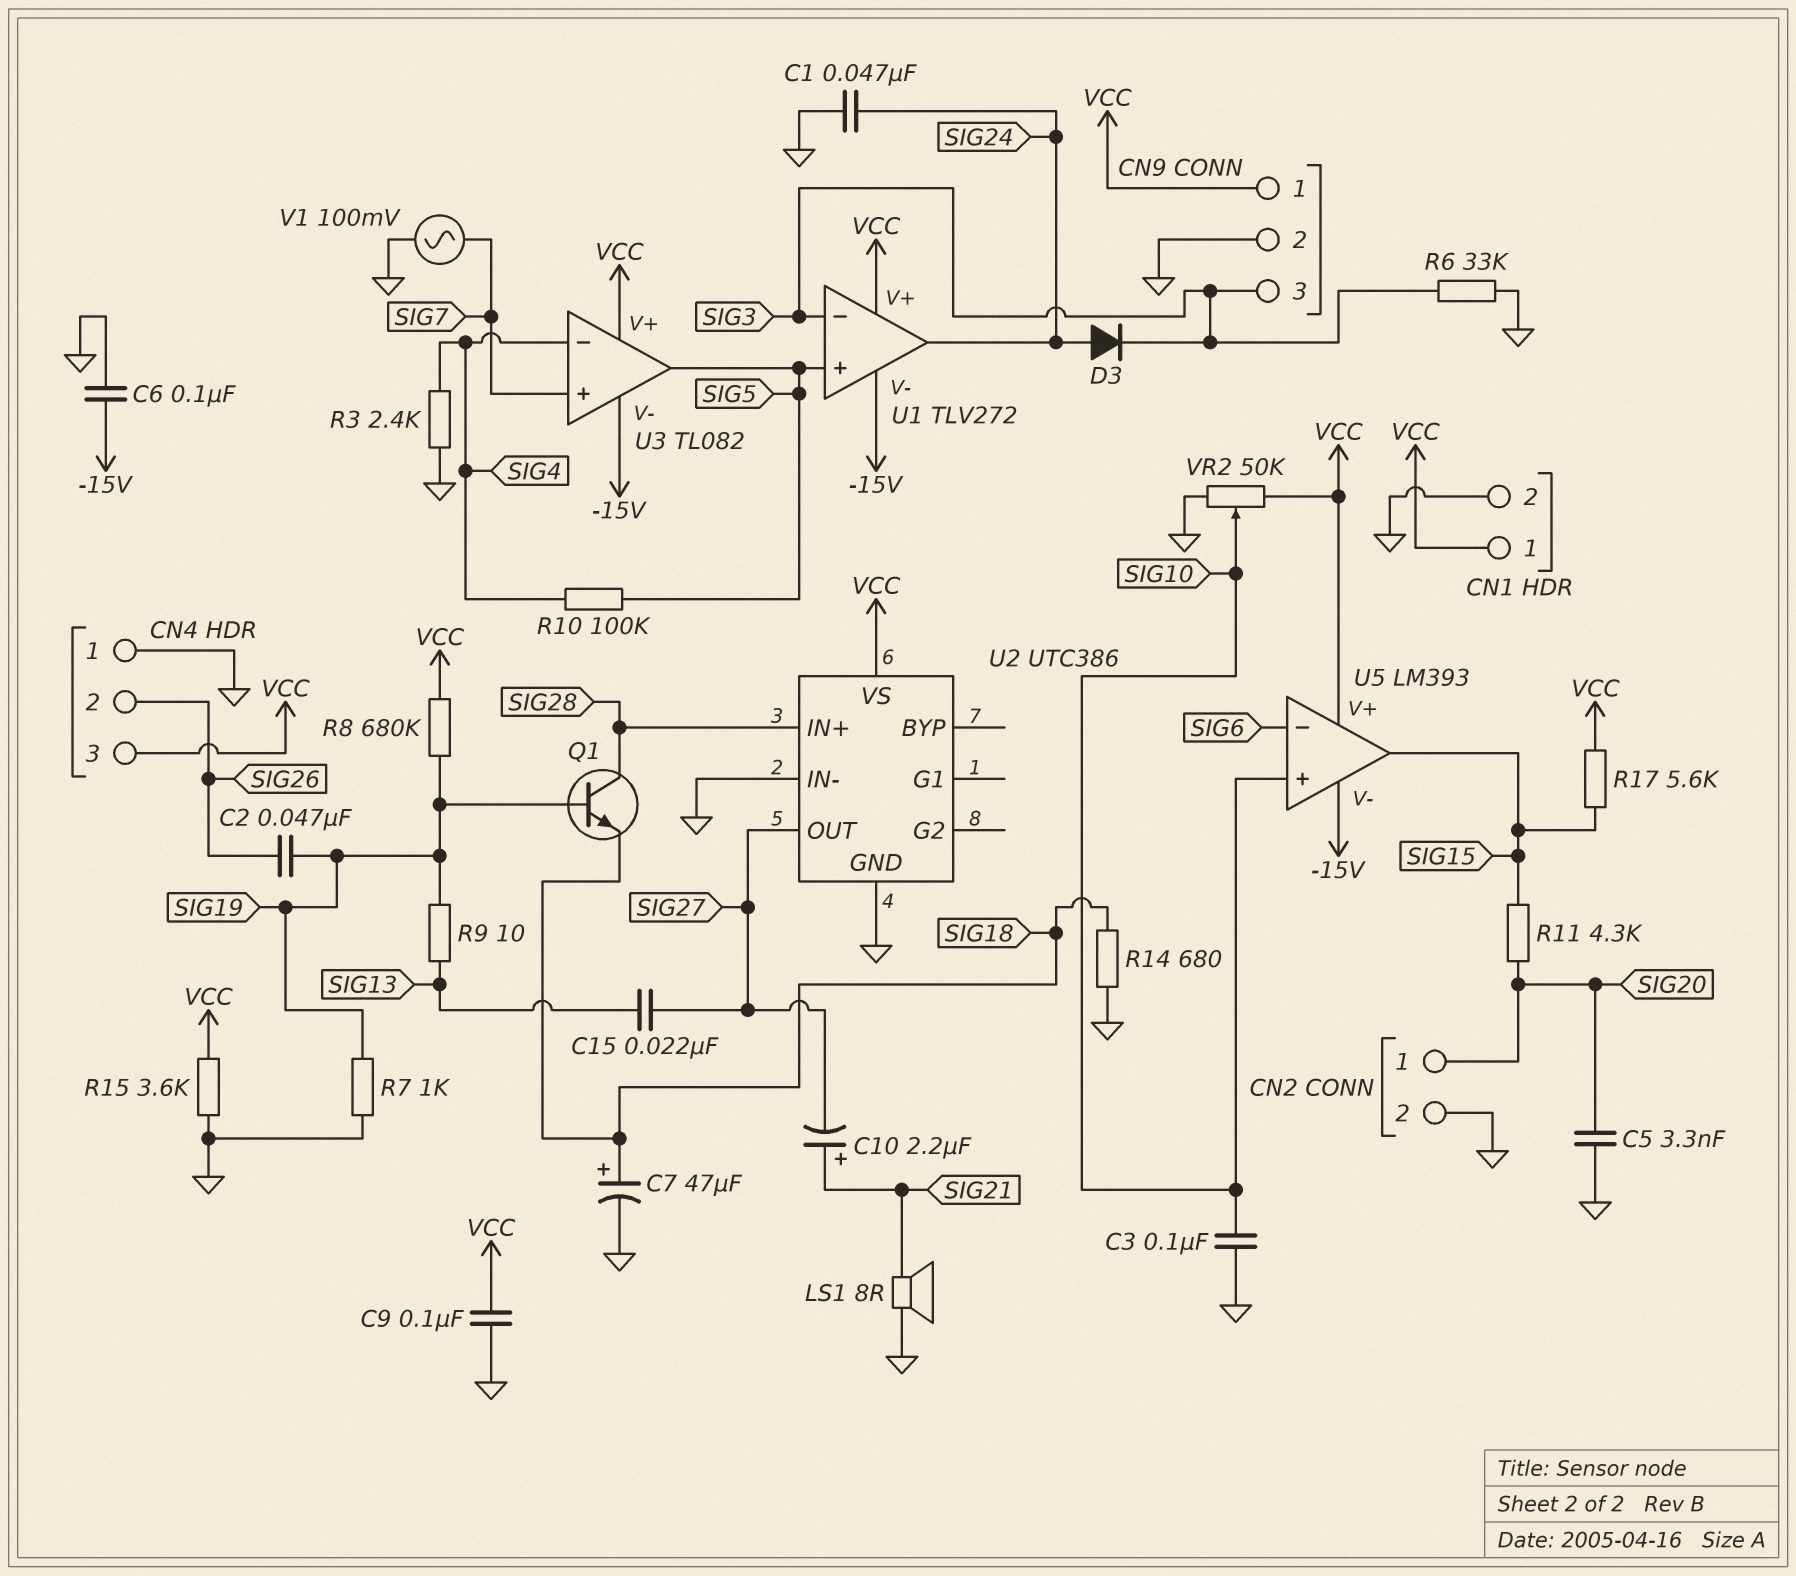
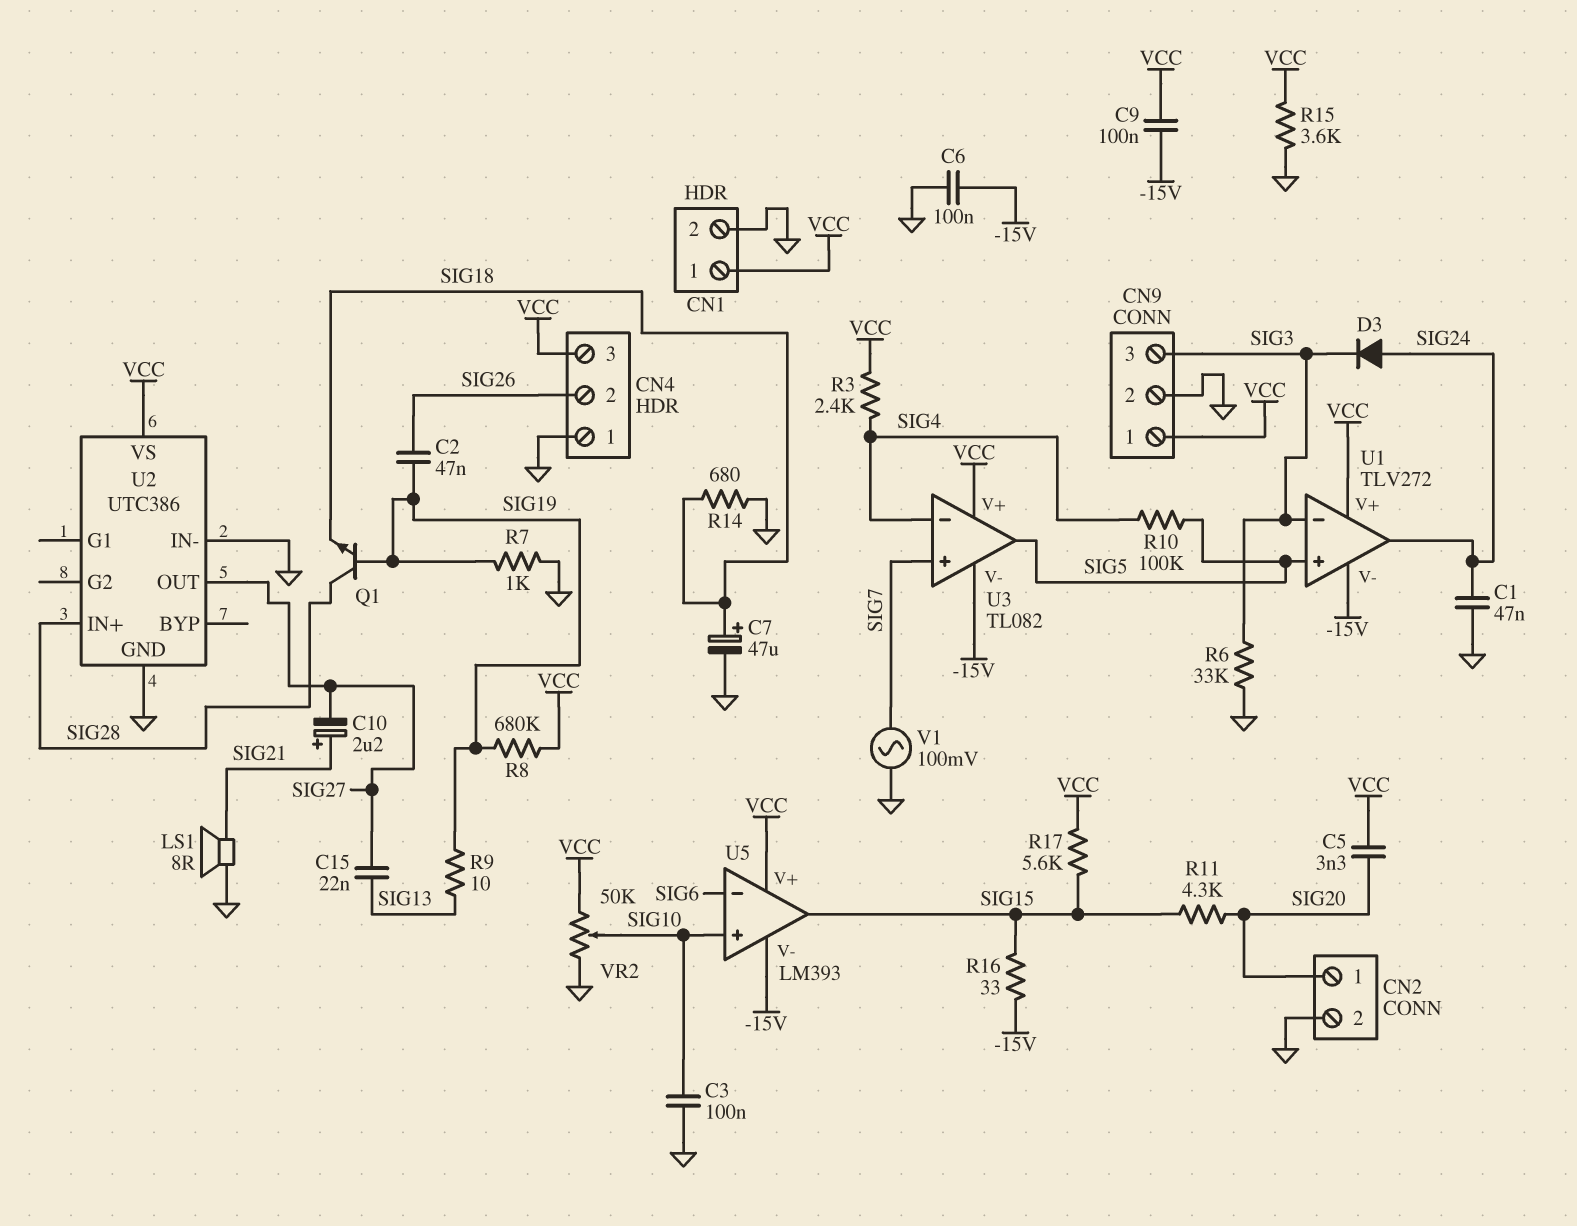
C5: 3.3nF (GND, SIG20) -> 3.3nF (SIG20, VCC)
C9: 100nF (GND, VCC) -> 100nF (-15V, VCC)
R3: 2.4k (GND, SIG4) -> 2.4k (SIG4, VCC)
R16: none -> 33 (-15V, SIG15)

